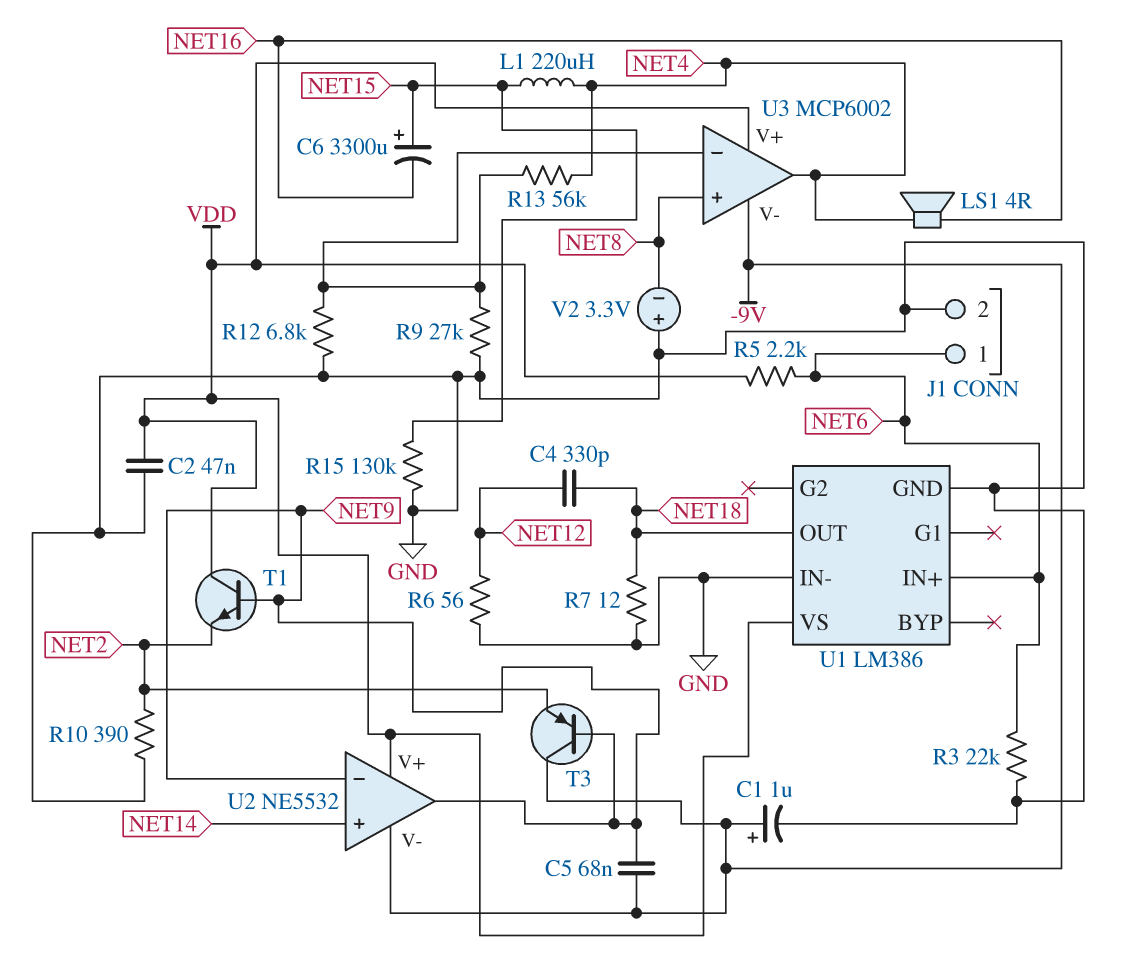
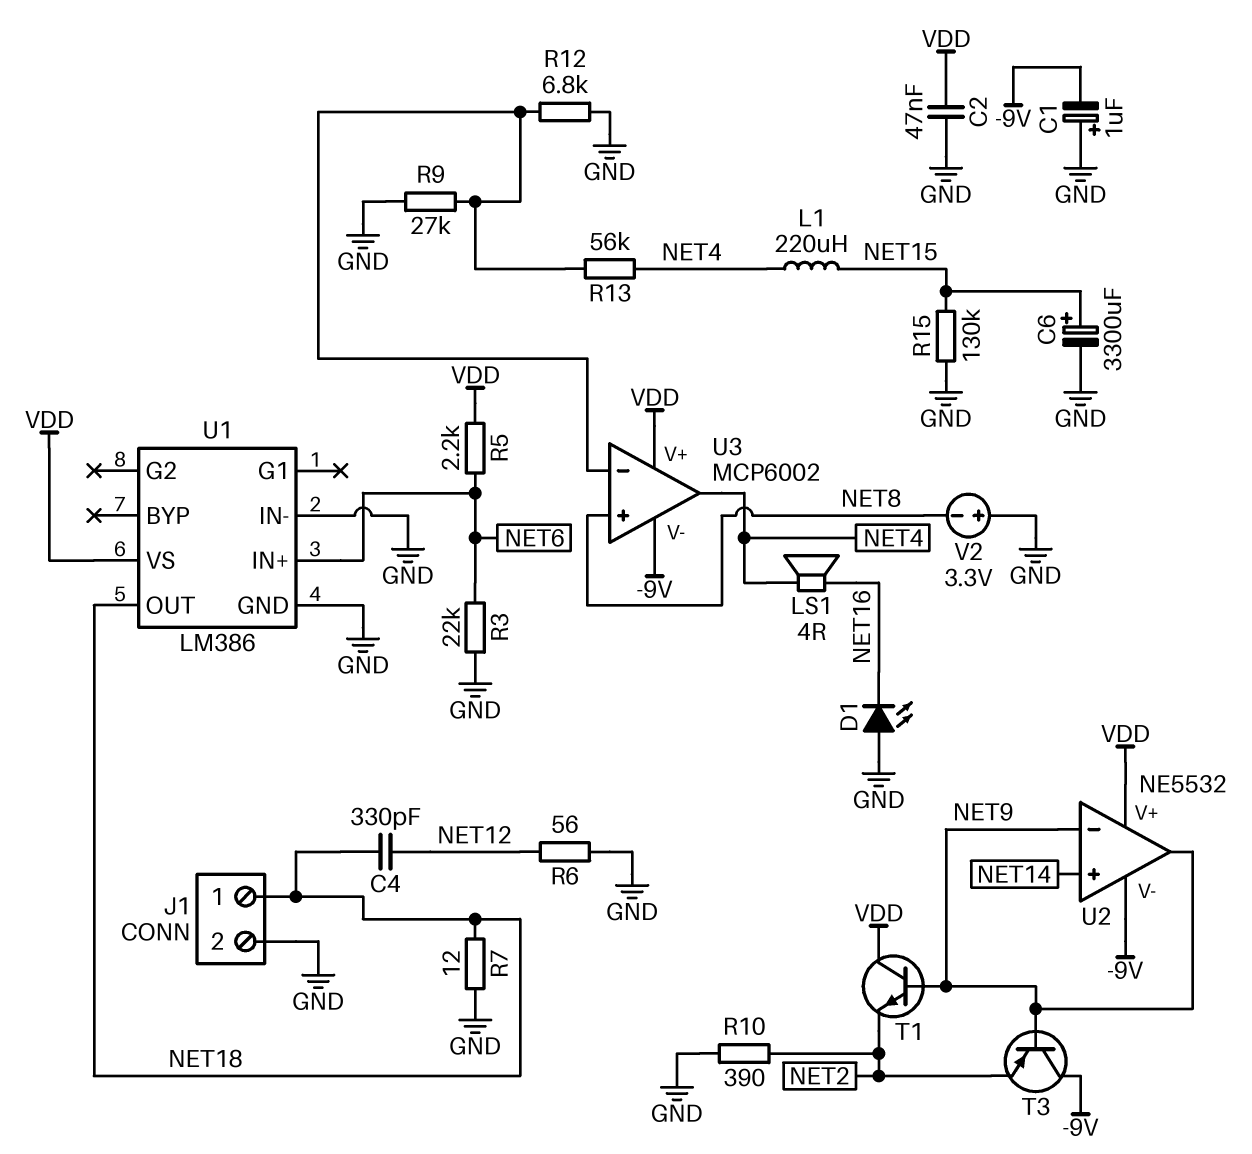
C1: 1uF (plus -9V, minus GND) -> 1uF (plus GND, minus -9V)
C5: 68nF (-9V, NET9) -> none
C6: 3300uF (plus NET15, minus NET16) -> 3300uF (plus NET15, minus GND)
D1: none -> LED (A GND, K NET16)
J1 pin 1: NET6 -> NET18

